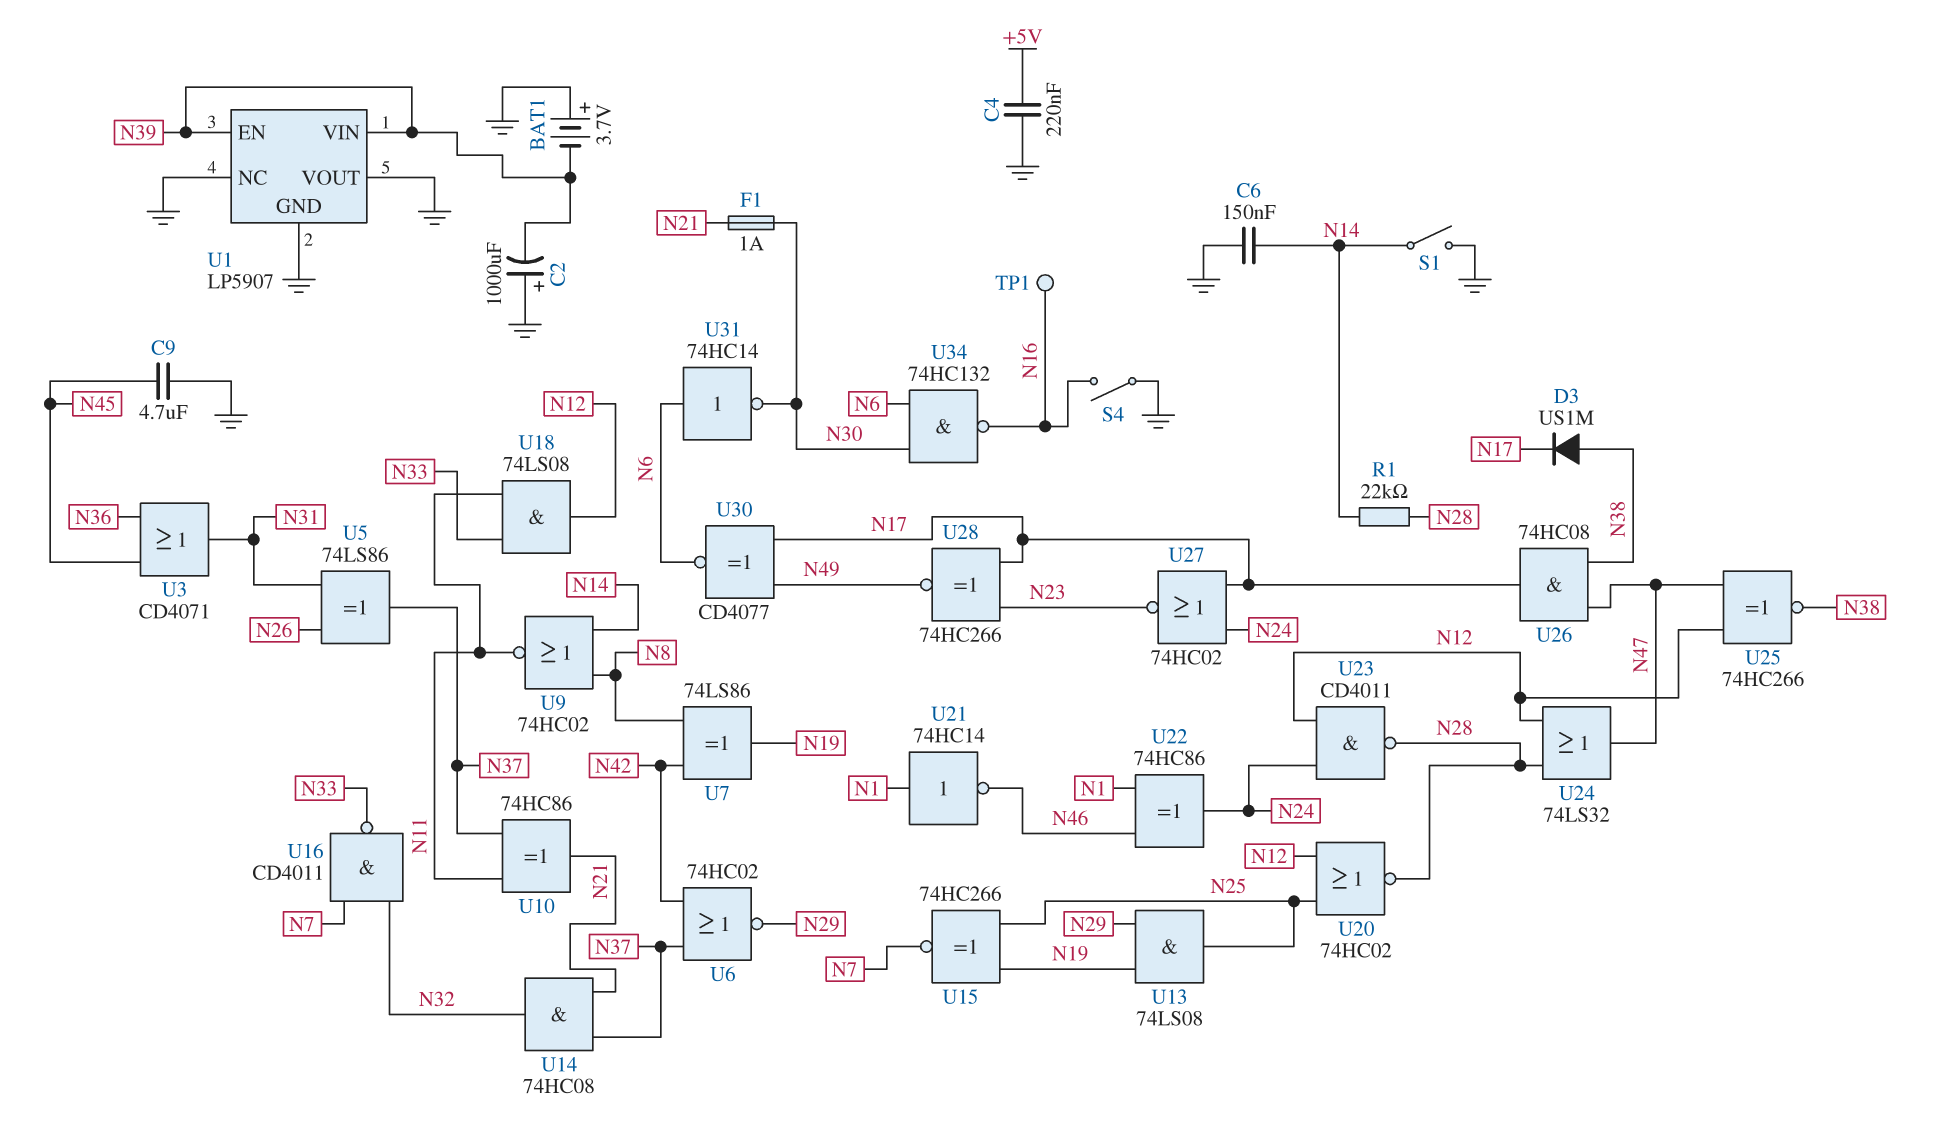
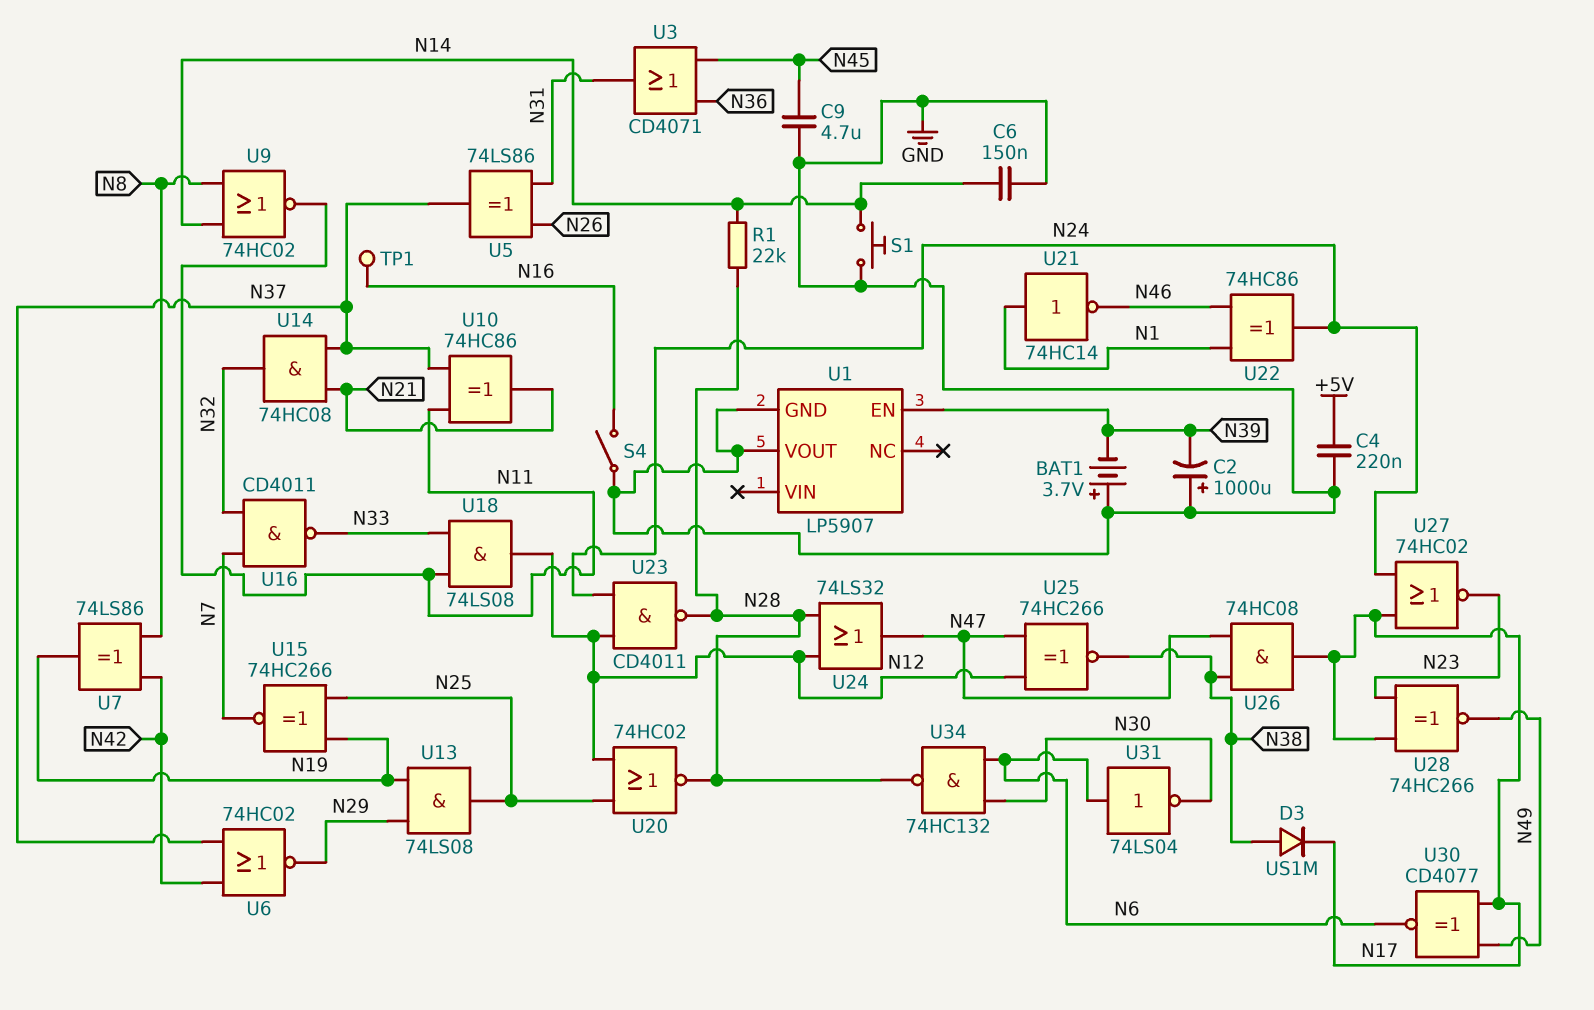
F1: 1A (N21, N30) -> none
S1: switch (GND, N14) -> button (GND, N14)
U1 pin NC: GND -> none
U1 pin VIN: N39 -> none
U31: NOT 74HC14 (in N6, out N30) -> NOT 74LS04 (in N6, out N30)
U34: NAND 74HC132 (in N6, in N30, out N16) -> NAND 74HC132 (in N6, in N30, out N28)

